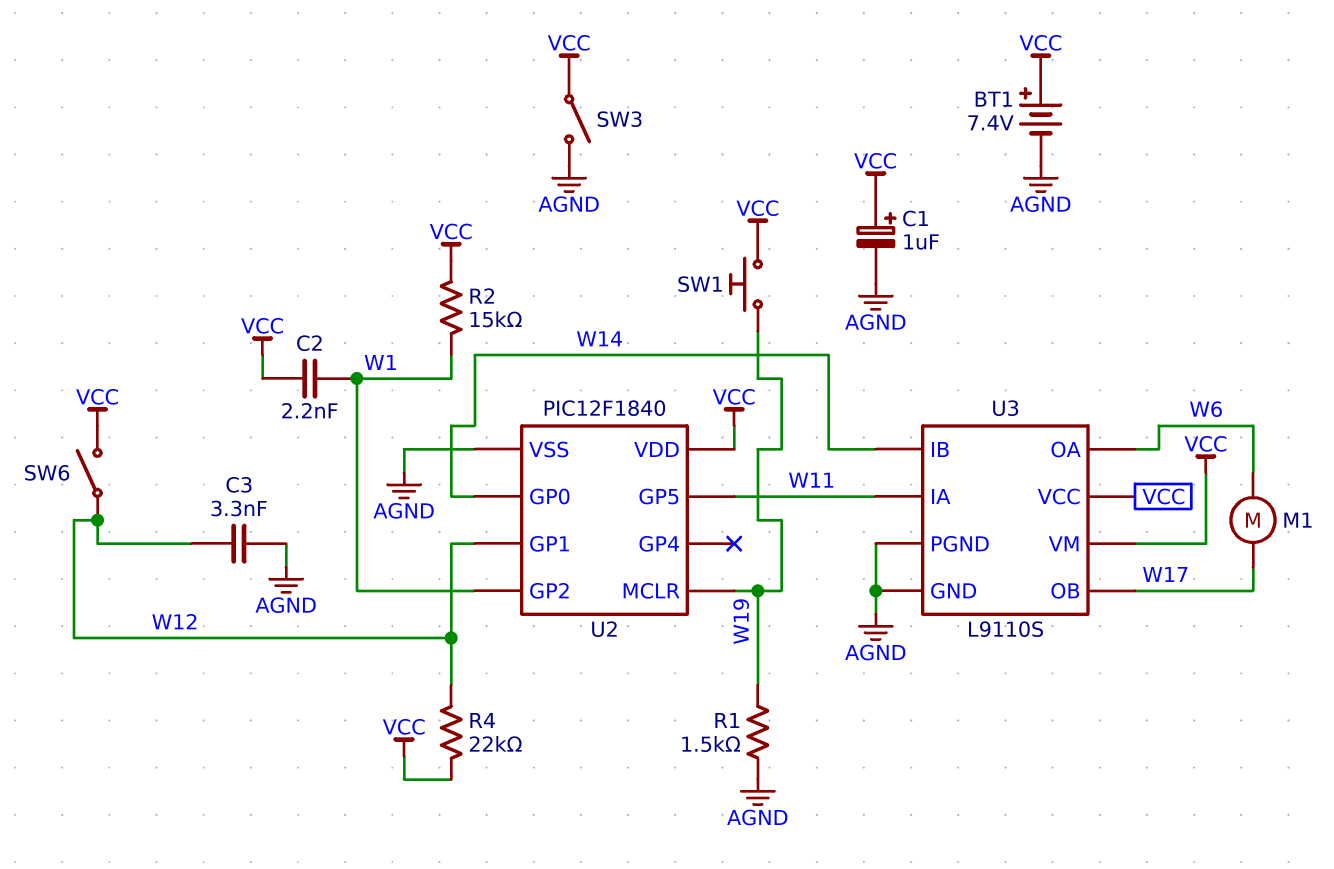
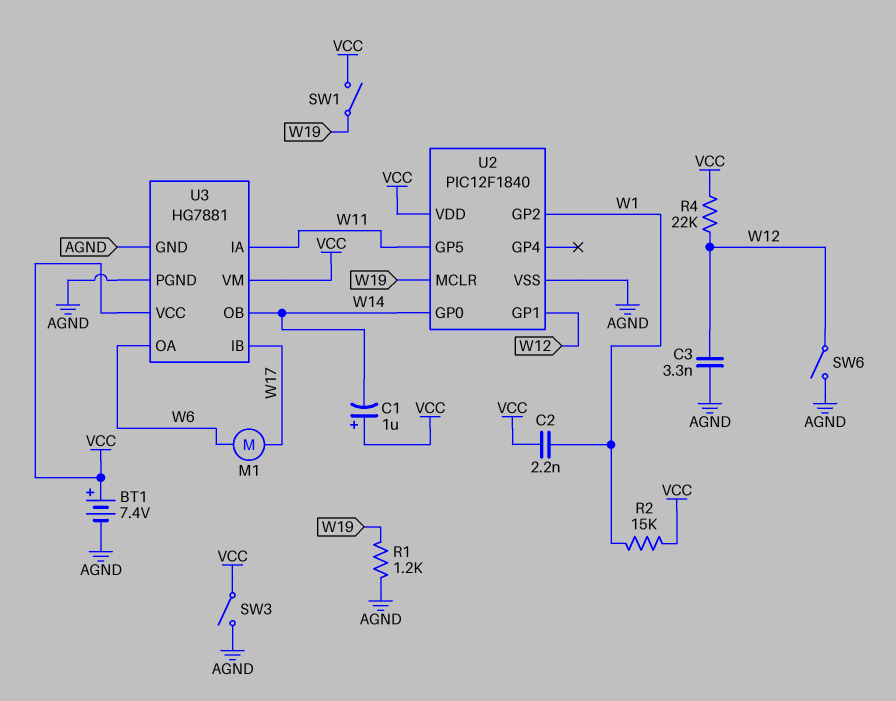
C1: 1uF (plus VCC, minus AGND) -> 1uF (plus VCC, minus W14)
R1: 1.5k (AGND, W19) -> 1.2k (AGND, W19)
SW1: button (VCC, W19) -> switch (VCC, W19)
SW6: switch (VCC, W12) -> switch (AGND, W12)
U3: L9110S -> HG7881
U3 pin IB: W14 -> W17
U3 pin OB: W17 -> W14

